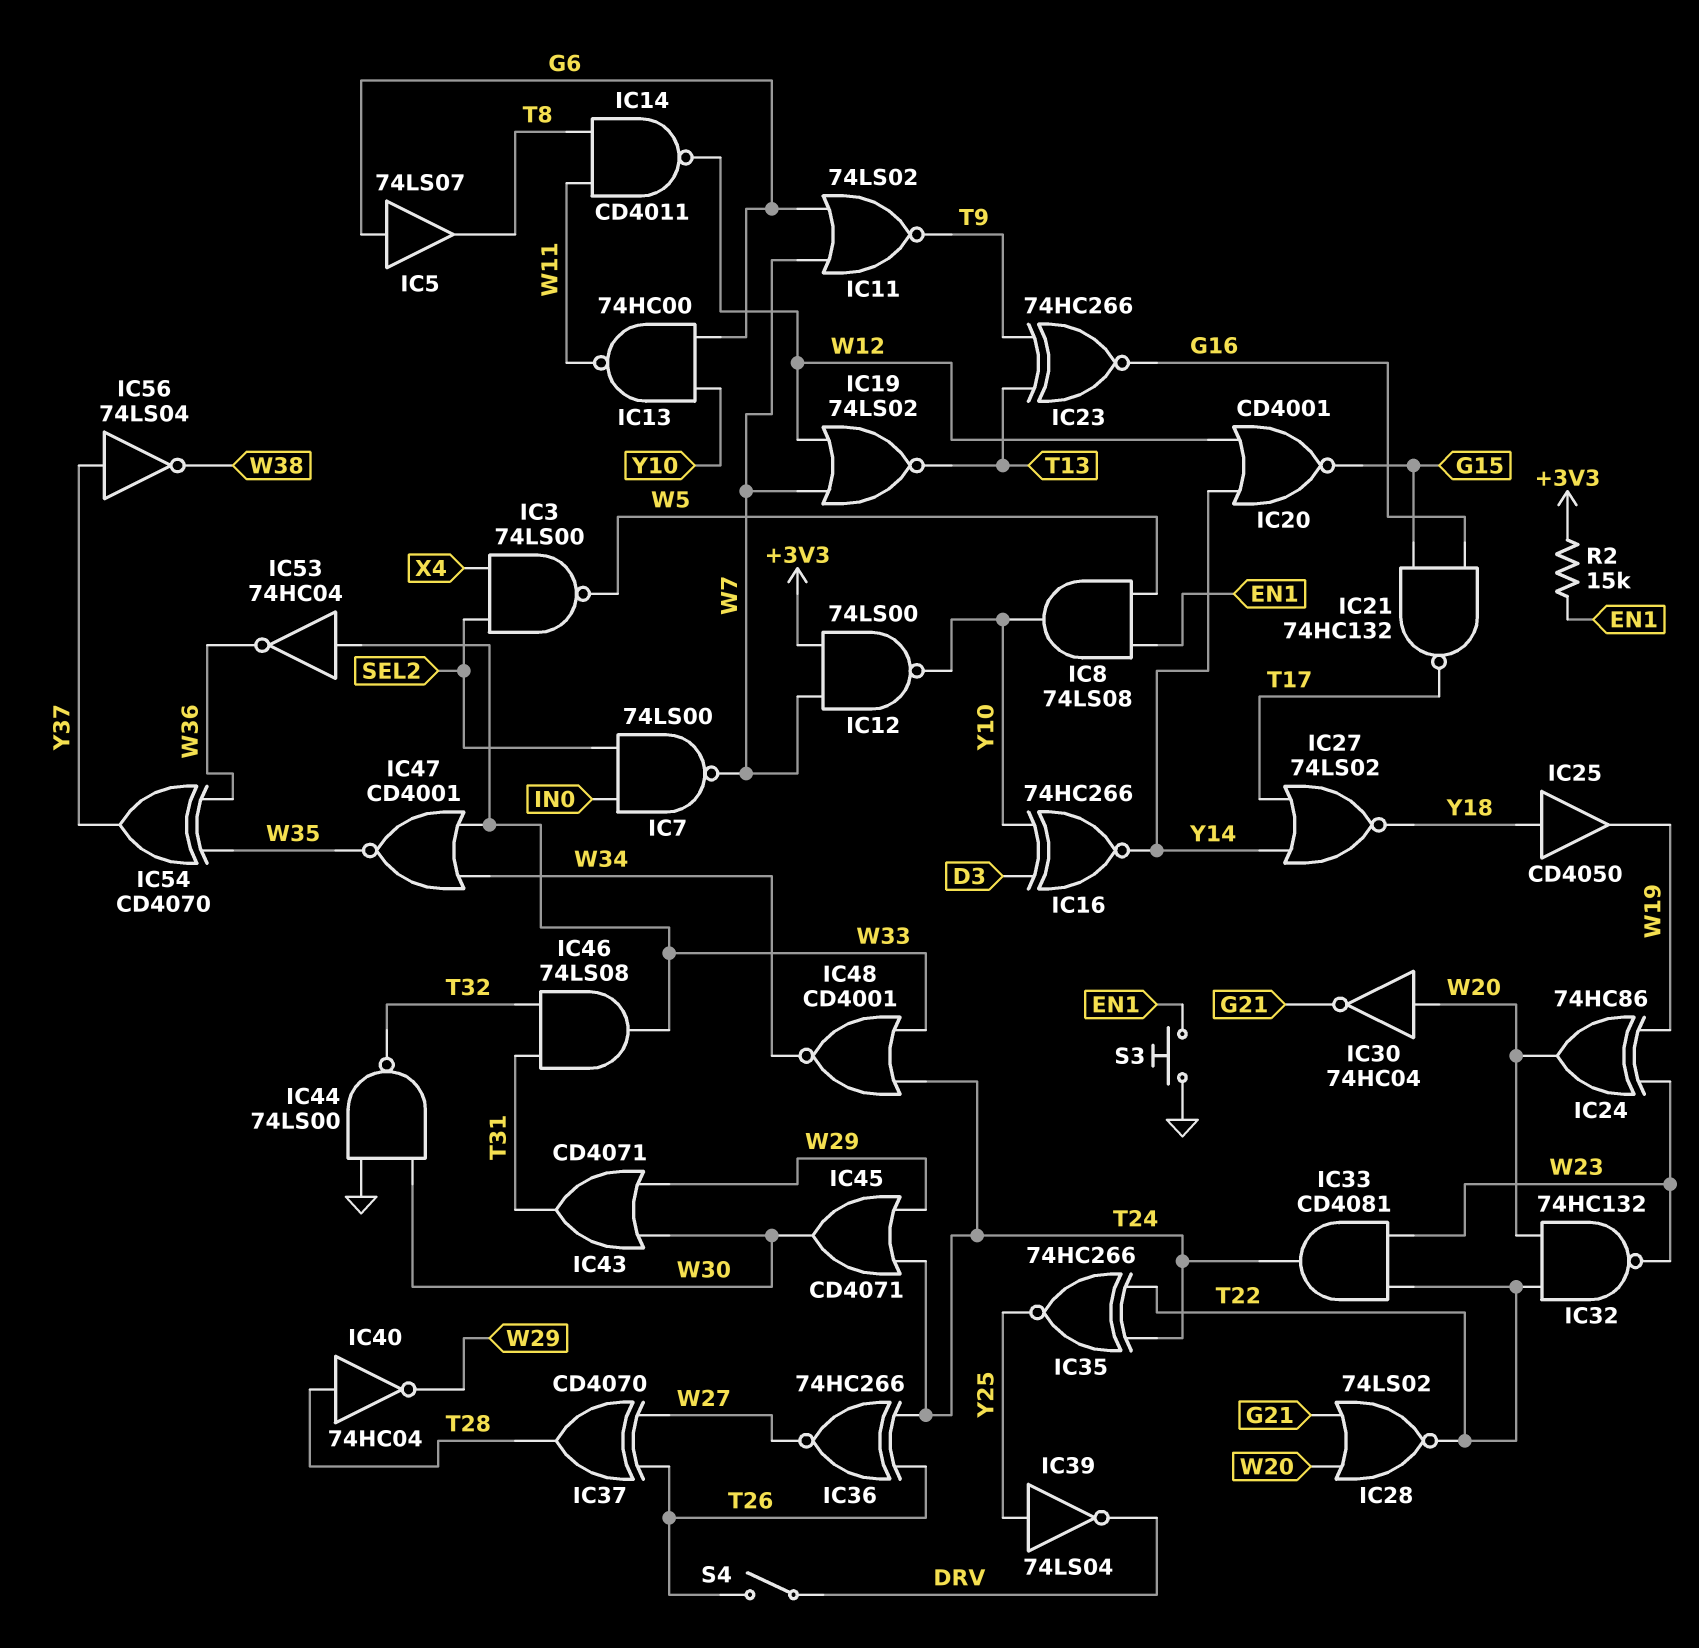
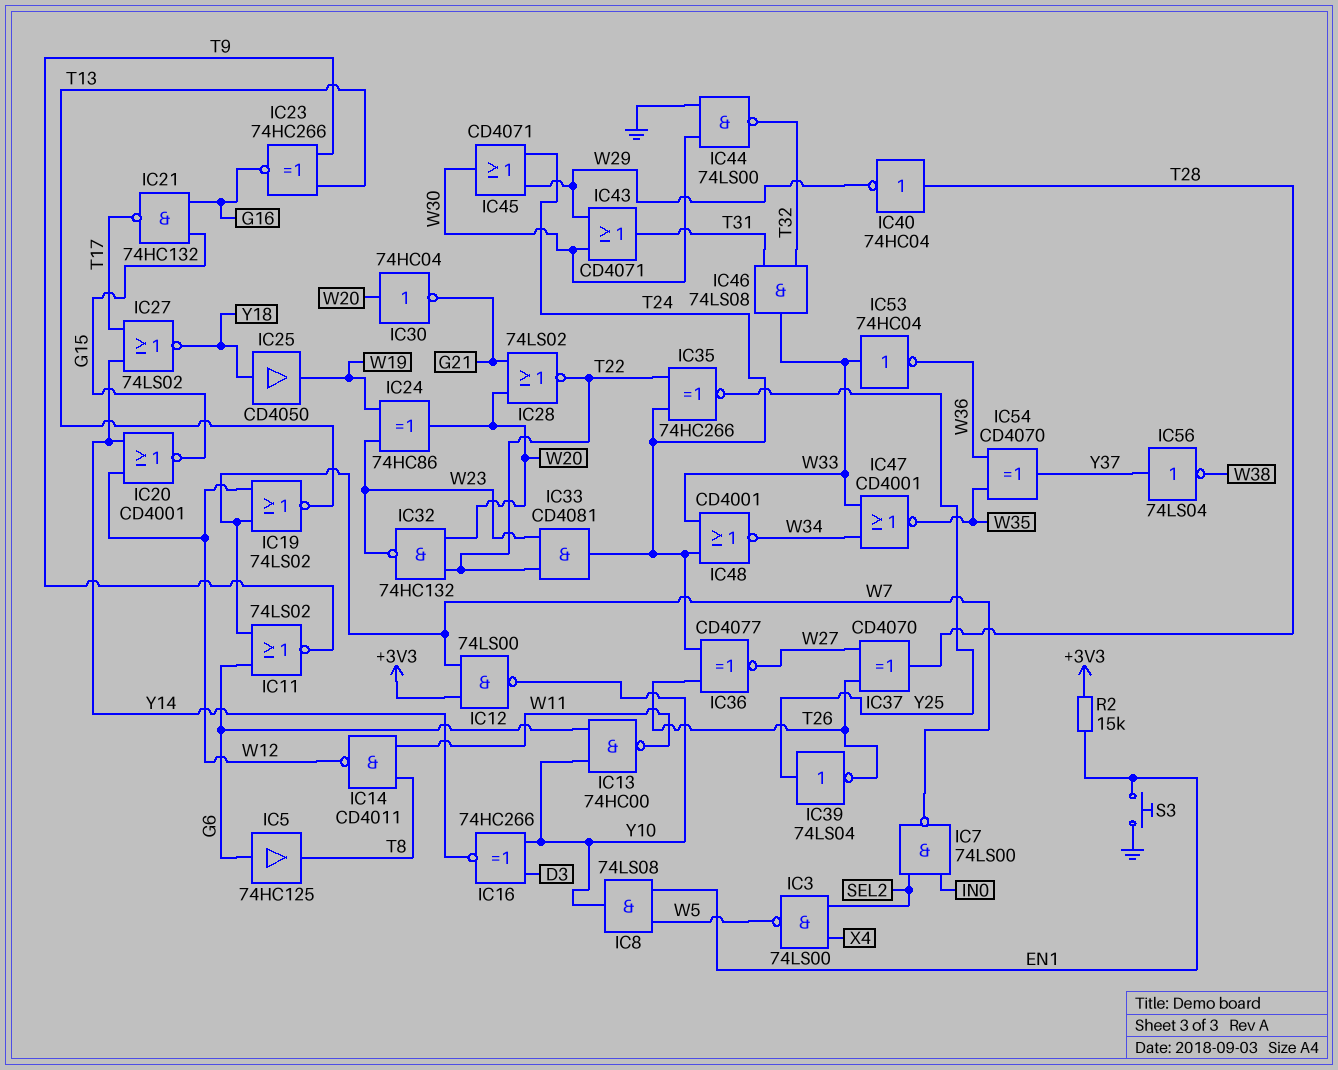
IC5: buffer 74LS07 (in G6, out T8) -> buffer 74HC125 (in G6, out T8)
IC36: XNOR 74HC266 (in T24, in T26, out W27) -> XNOR CD4077 (in T24, in T26, out W27)
IC39: NOT 74LS04 (in Y25, out DRV) -> NOT 74LS04 (in Y25, out T26)
S4: switch (DRV, T26) -> none

